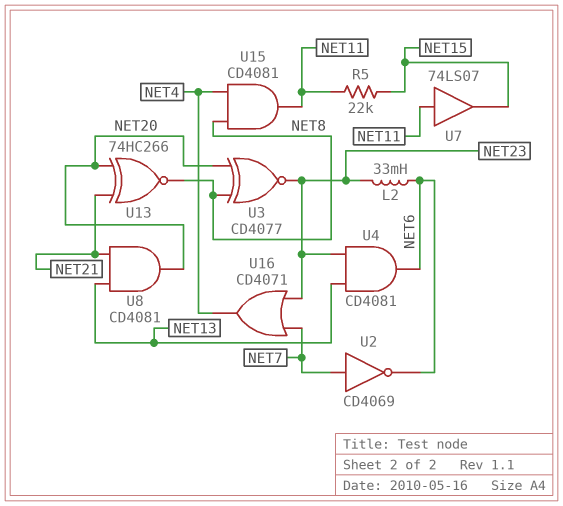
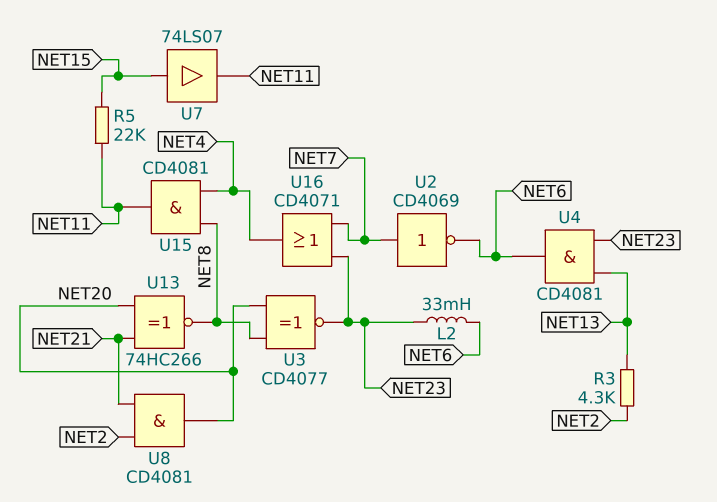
R3: none -> 4.3k (NET2, NET13)
U7: buffer 74LS07 (in NET11, out NET15) -> buffer 74LS07 (in NET15, out NET11)
U8: AND CD4081 (in NET13, in NET21, out NET20) -> AND CD4081 (in NET2, in NET21, out NET20)

